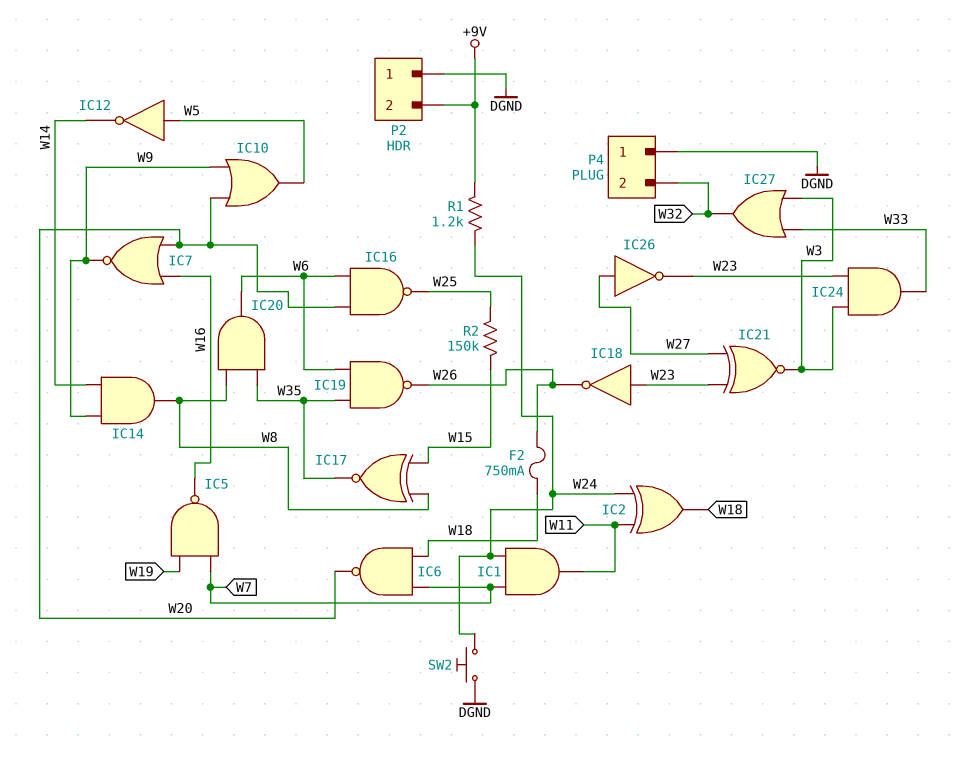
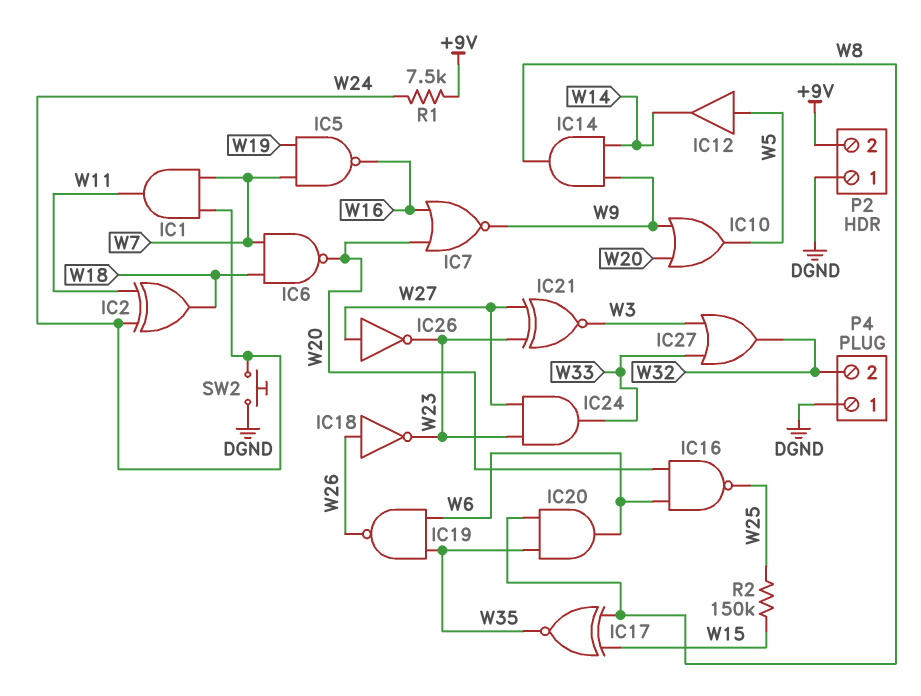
F2: 750mA (W18, W26) -> none
IC12: NOT (in W5, out W14) -> buffer (in W5, out W14)
IC18: NOT (in W23, out W26) -> NOT (in W26, out W23)
IC24: AND (in W3, in W23, out W33) -> AND (in W23, in W27, out W33)
R1: 1.2k (+9V, W24) -> 7.5k (+9V, W24)

